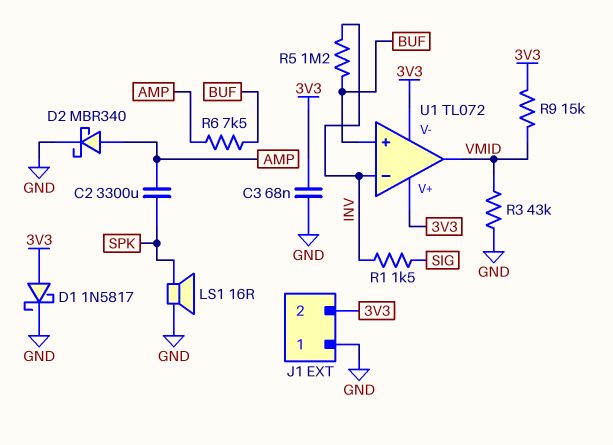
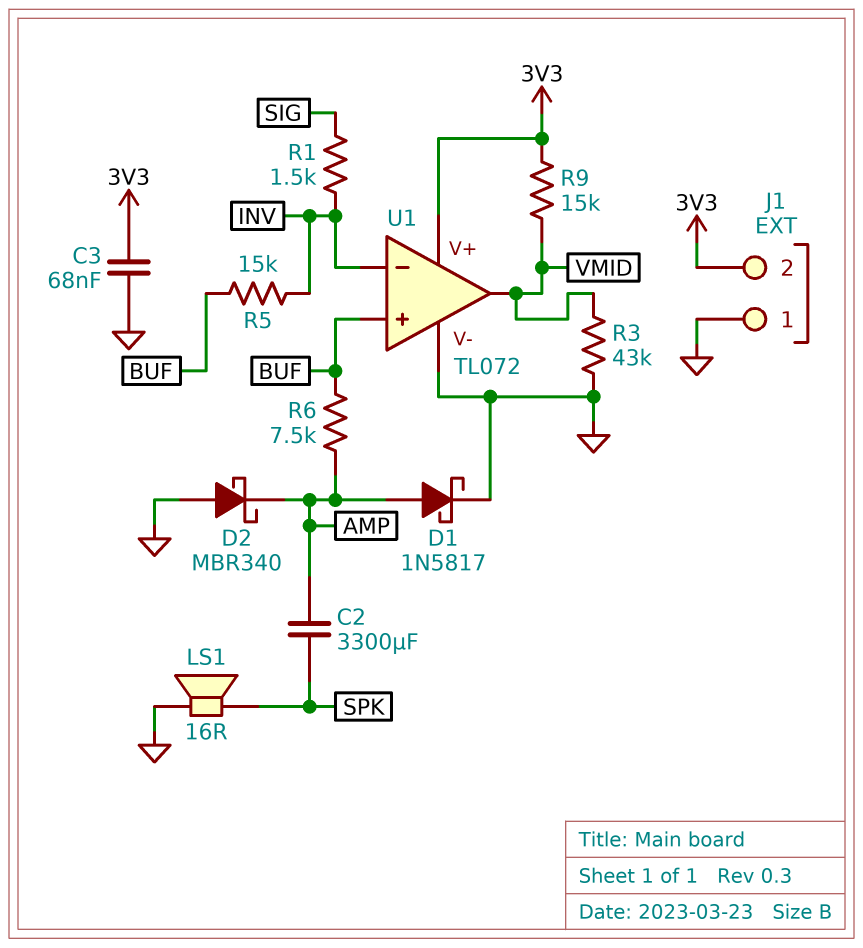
D1: schottky 1N5817 (A 3V3, K GND) -> schottky 1N5817 (A AMP, K GND)
D2: schottky MBR340 (A AMP, K GND) -> schottky MBR340 (A GND, K AMP)
R5: 1.2M (BUF, INV) -> 15k (BUF, INV)
U1 pin V-: 3V3 -> GND

